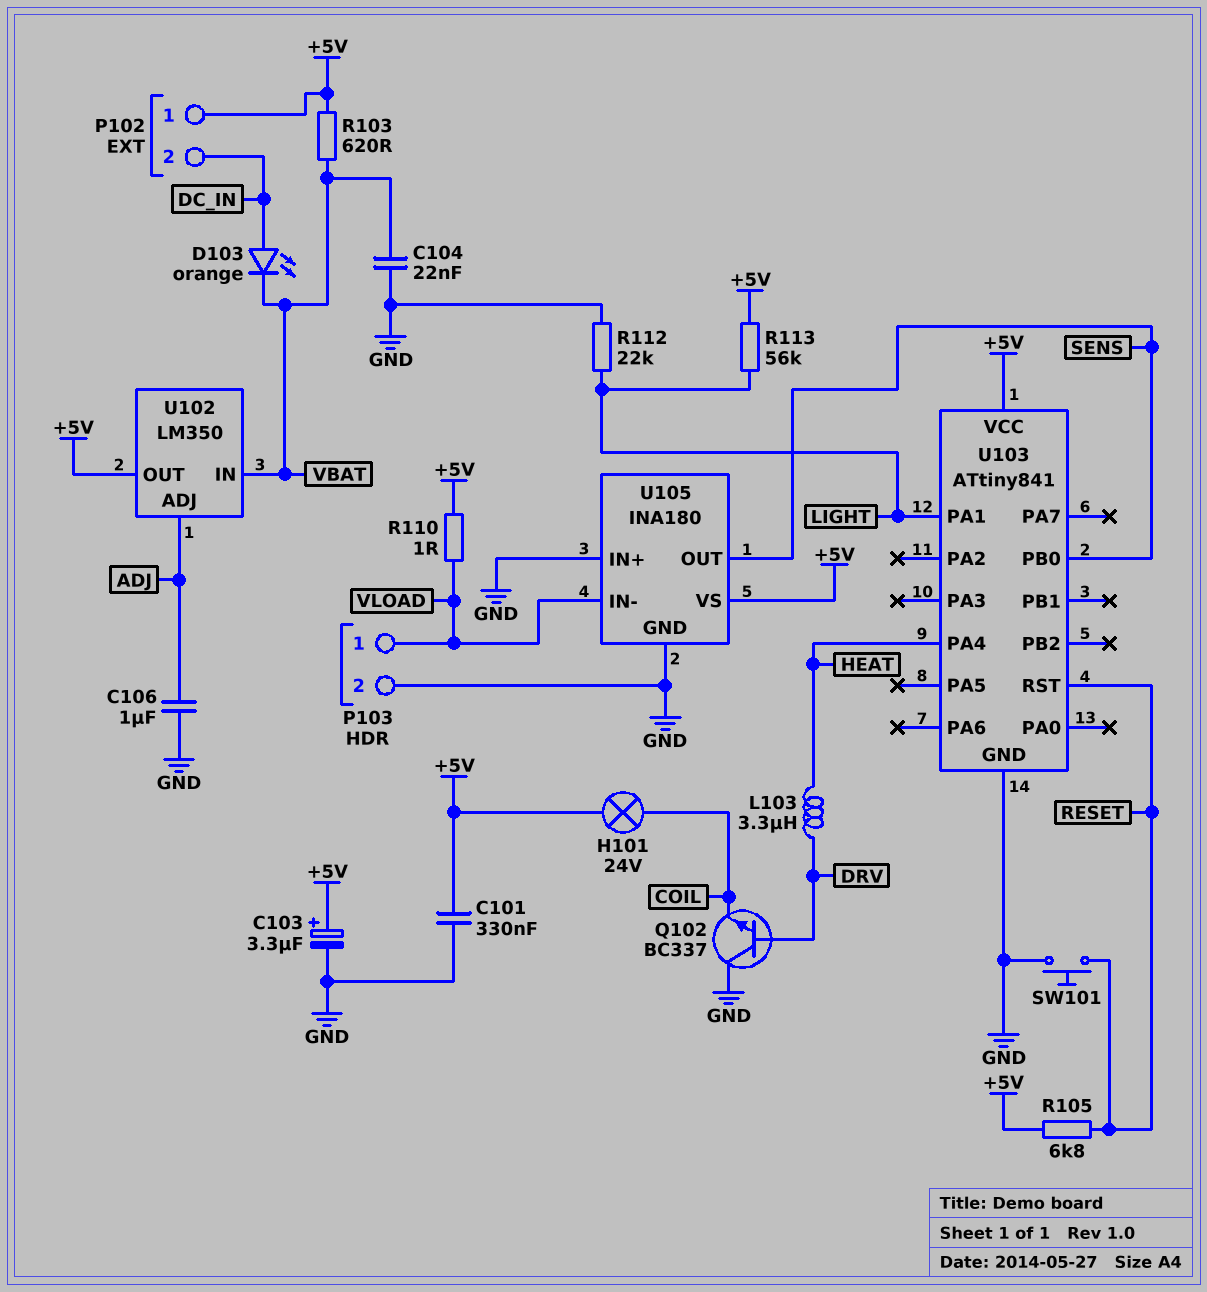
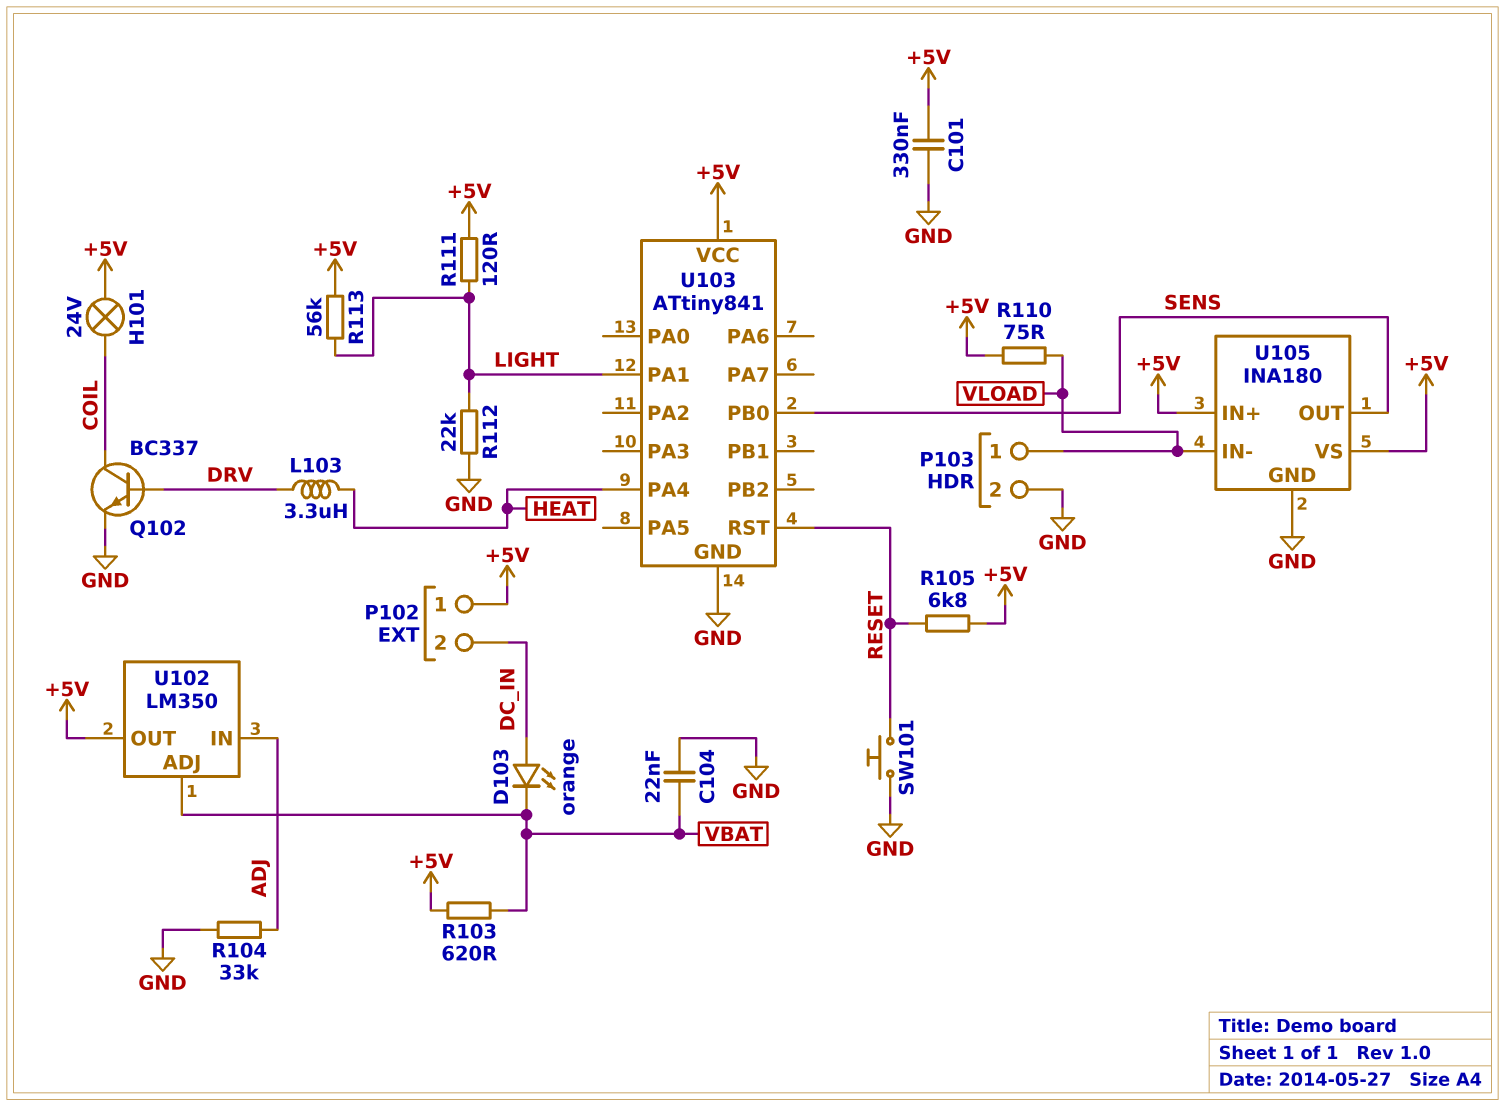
C103: 3.3uF (plus +5V, minus GND) -> none
C106: 1uF (ADJ, GND) -> none
Q102: NPN BC337 (B DRV, C GND, E COIL) -> NPN BC337 (B DRV, C COIL, E GND)
R104: none -> 33k (ADJ, GND)
R110: 1 (+5V, VLOAD) -> 75 (+5V, VLOAD)
R111: none -> 120 (+5V, LIGHT)
U102 pin ADJ: ADJ -> VBAT
U102 pin IN: VBAT -> ADJ
U105 pin IN+: GND -> +5V

